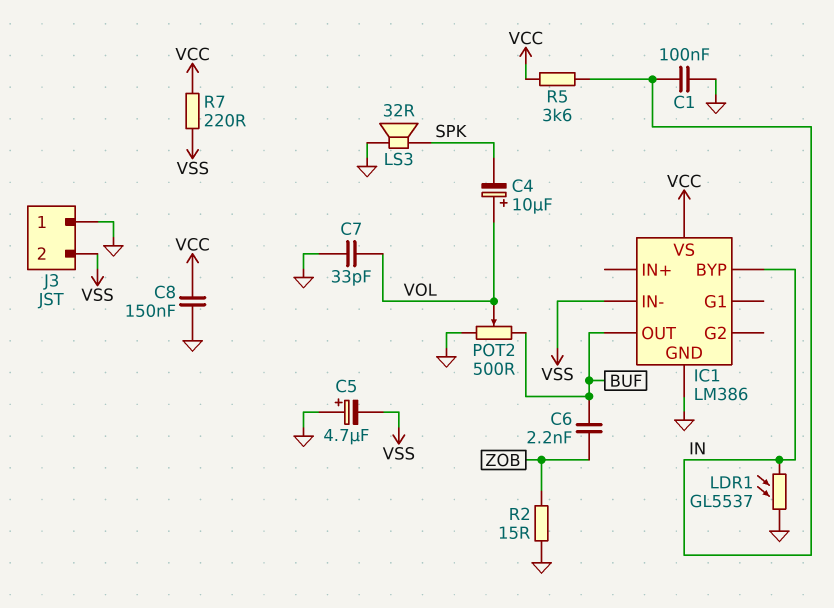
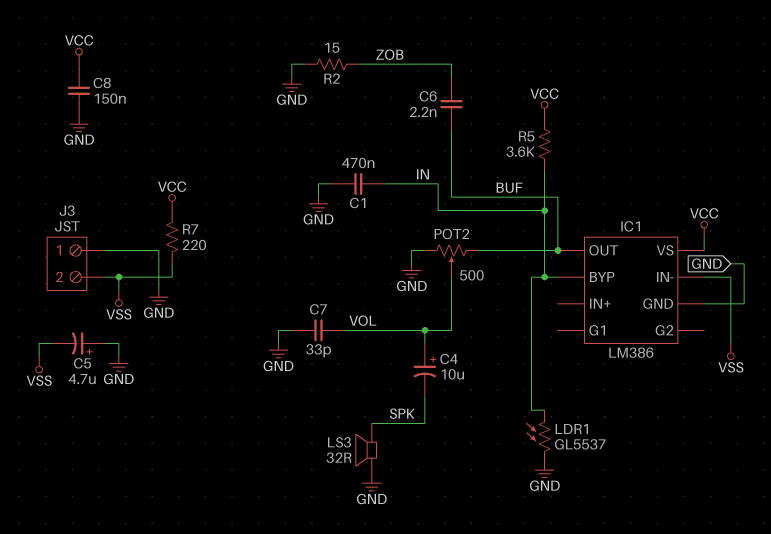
C1: 100nF (GND, IN) -> 470nF (GND, IN)

